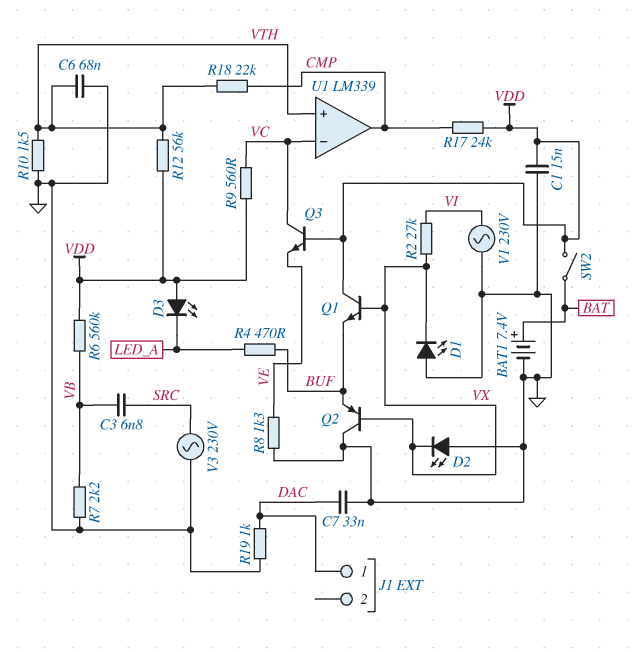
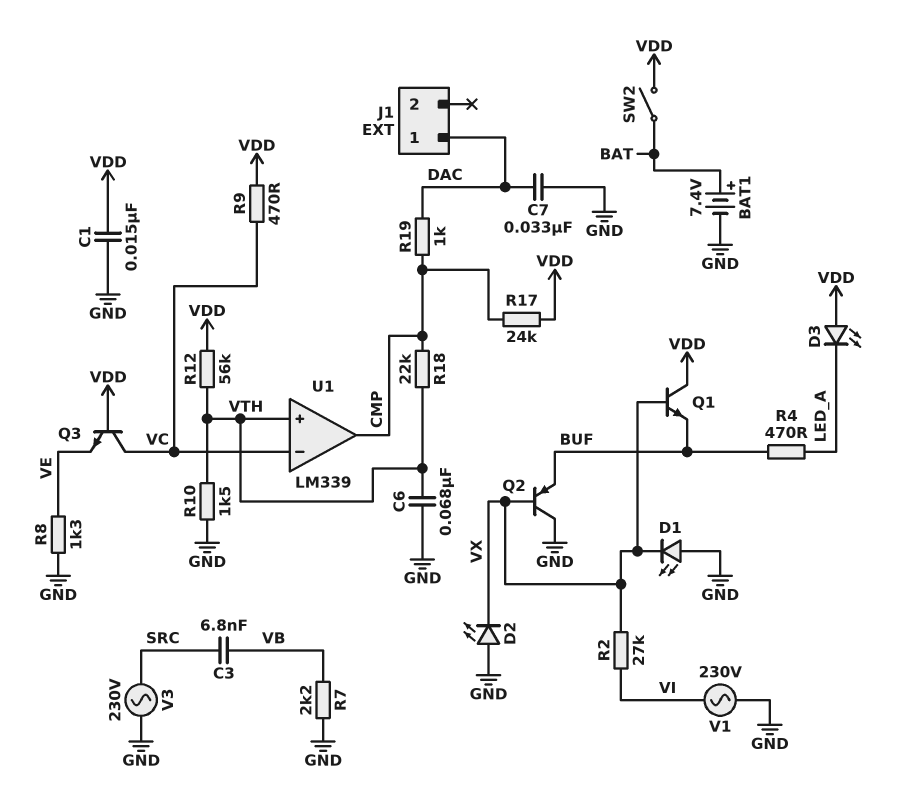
R6: 560k (VB, VDD) -> none
R9: 560 (VC, VDD) -> 470 (VC, VDD)
R19: 1k (DAC, GND) -> 1k (CMP, DAC)

